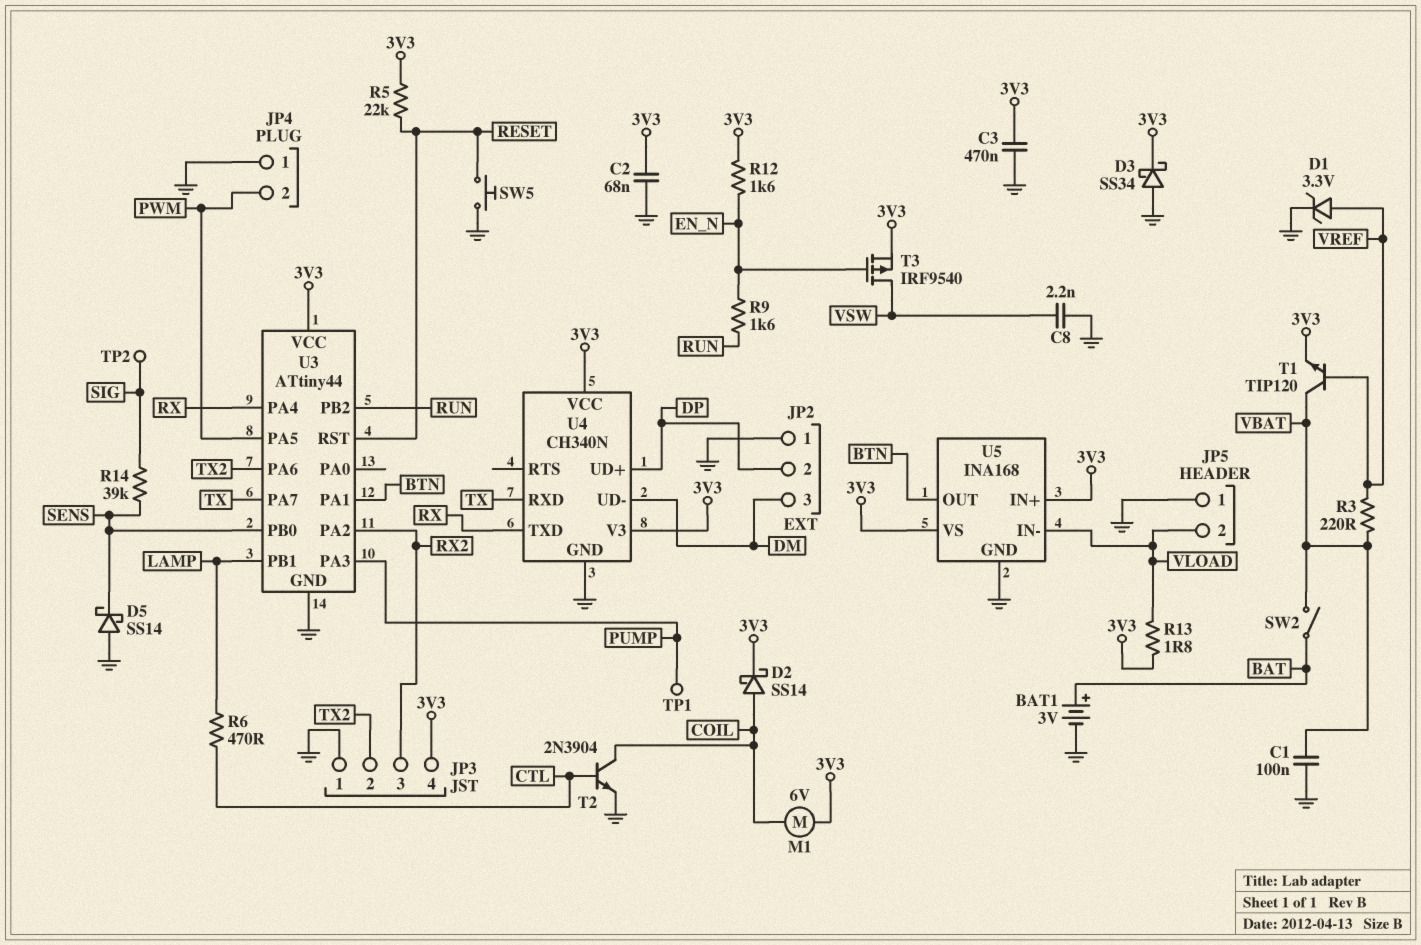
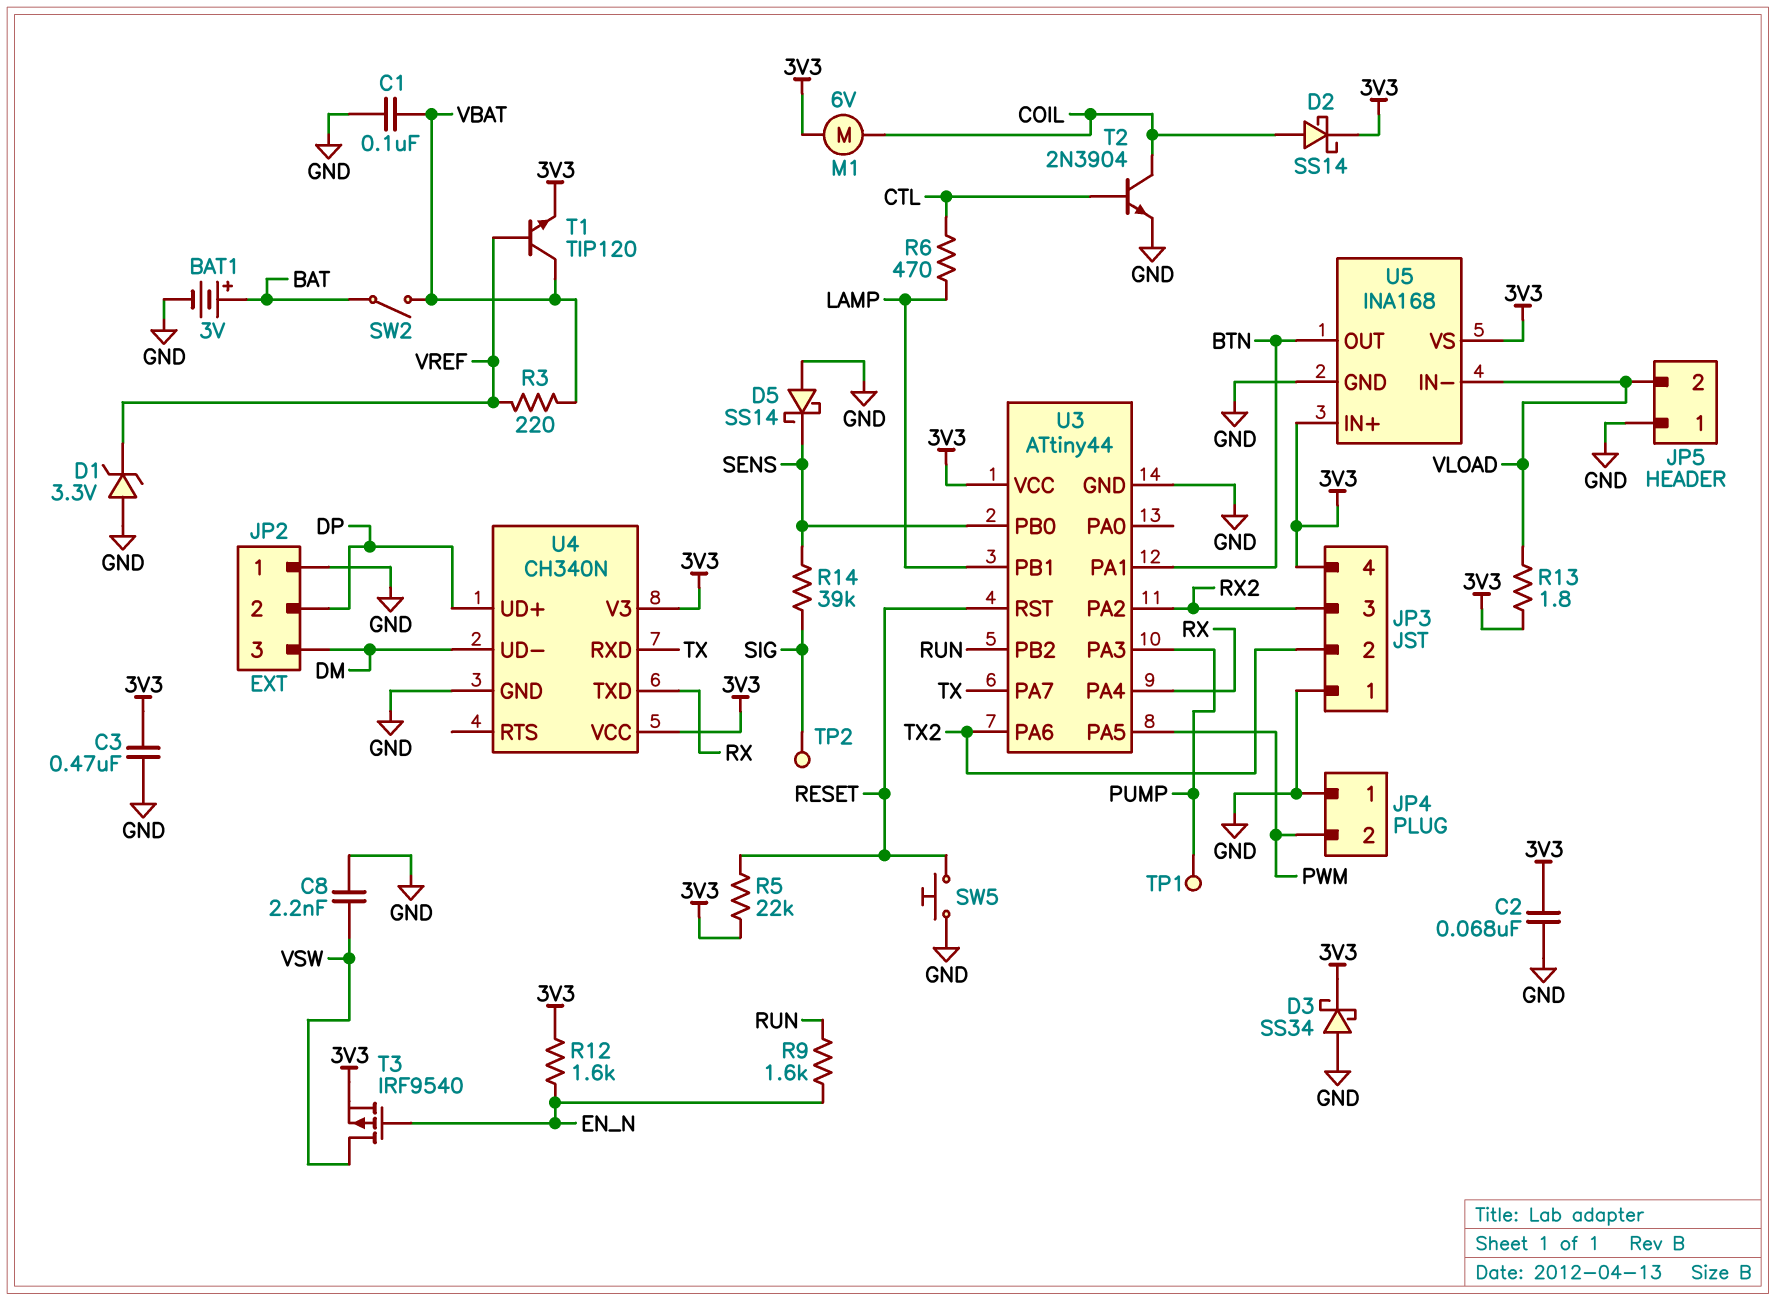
D1: zener 3.3V (A VREF, K GND) -> zener 3.3V (A GND, K VREF)

